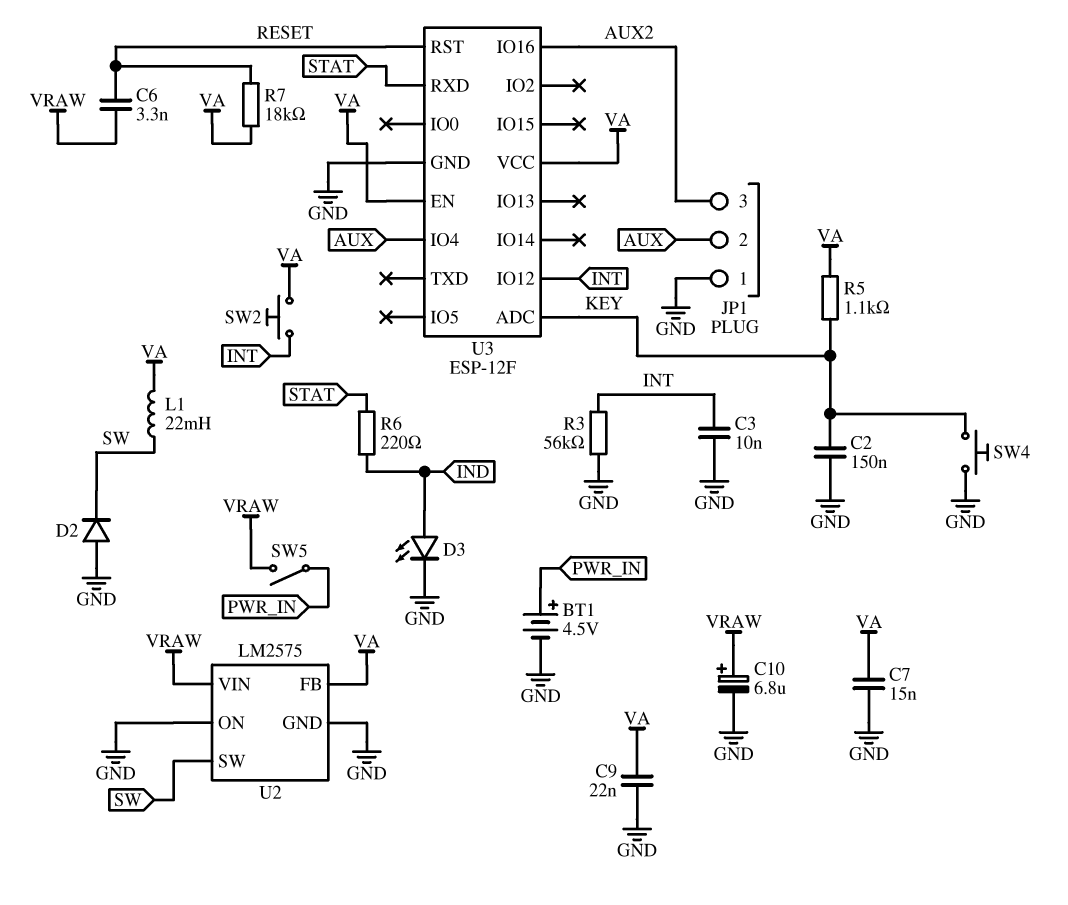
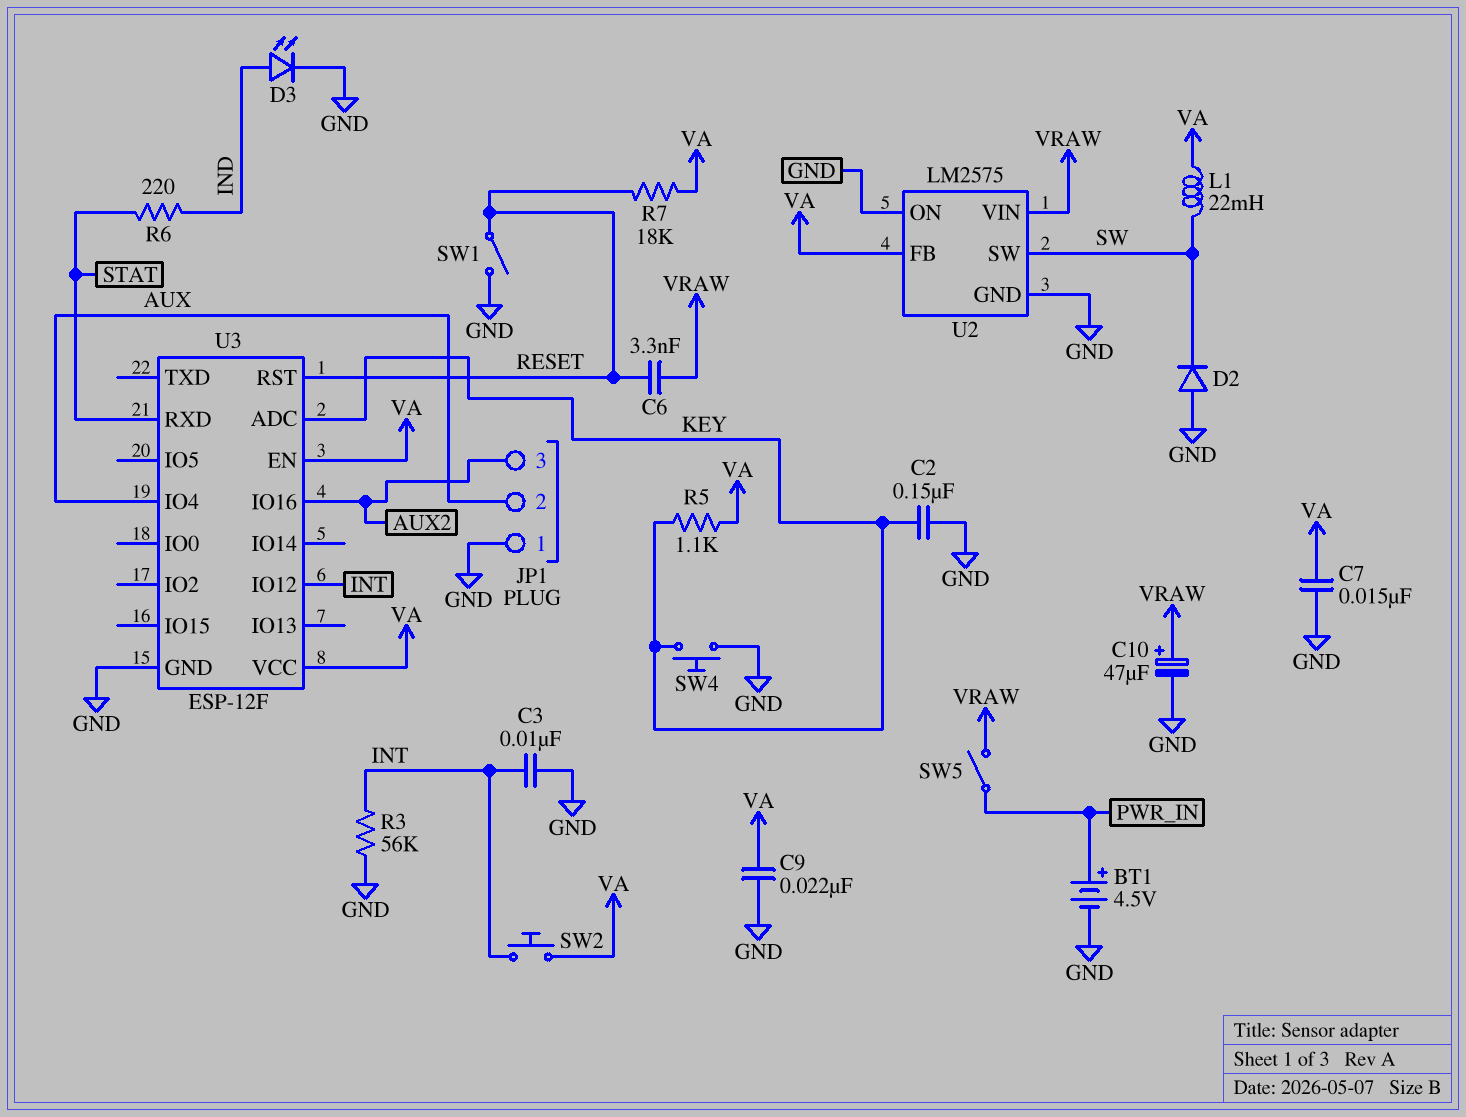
C10: 6.8uF (plus VRAW, minus GND) -> 47uF (plus VRAW, minus GND)
SW1: none -> switch (GND, RESET)

